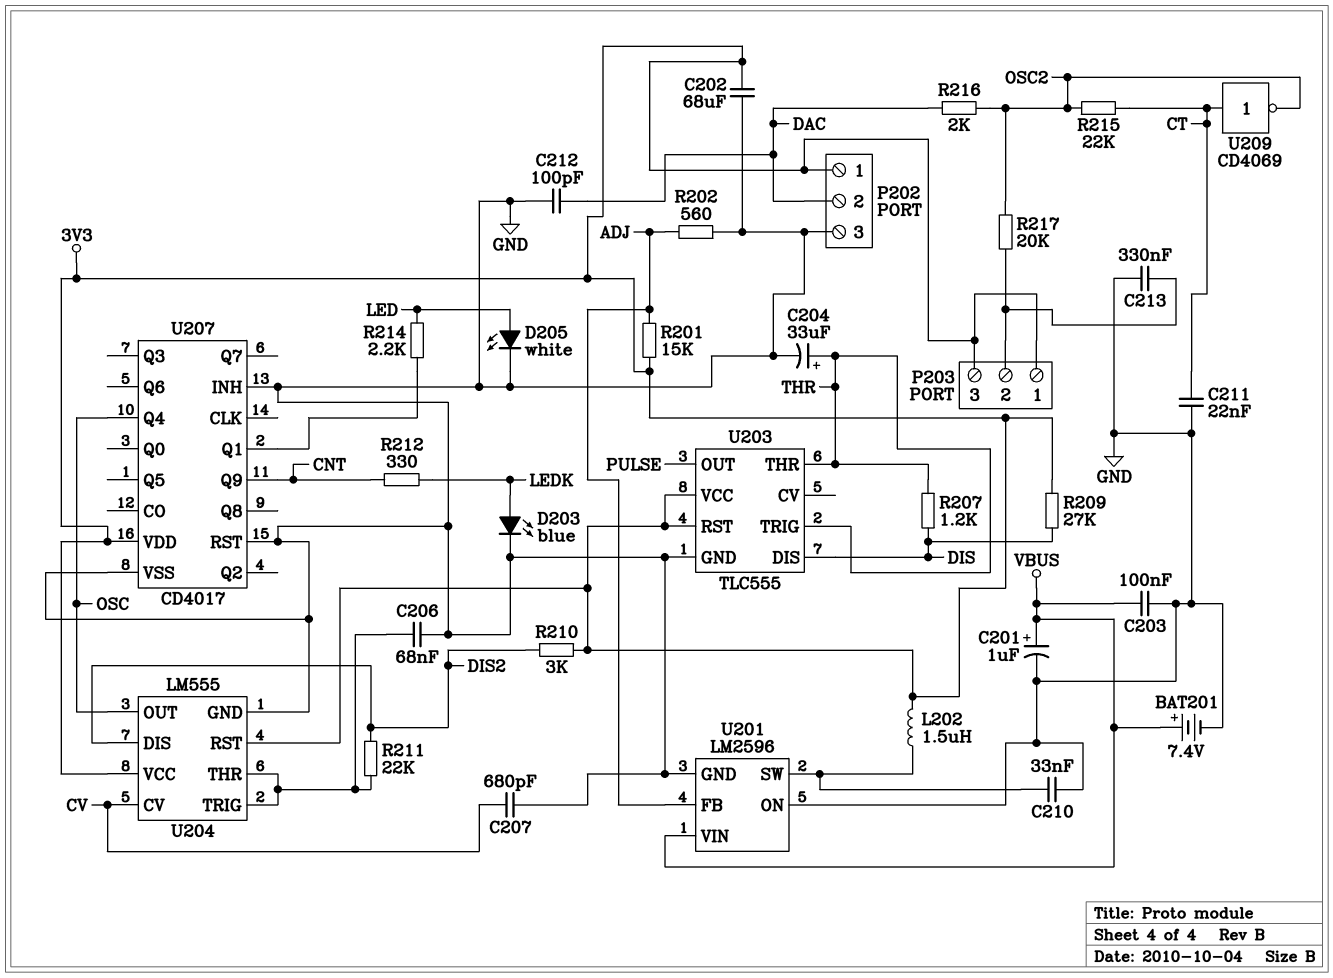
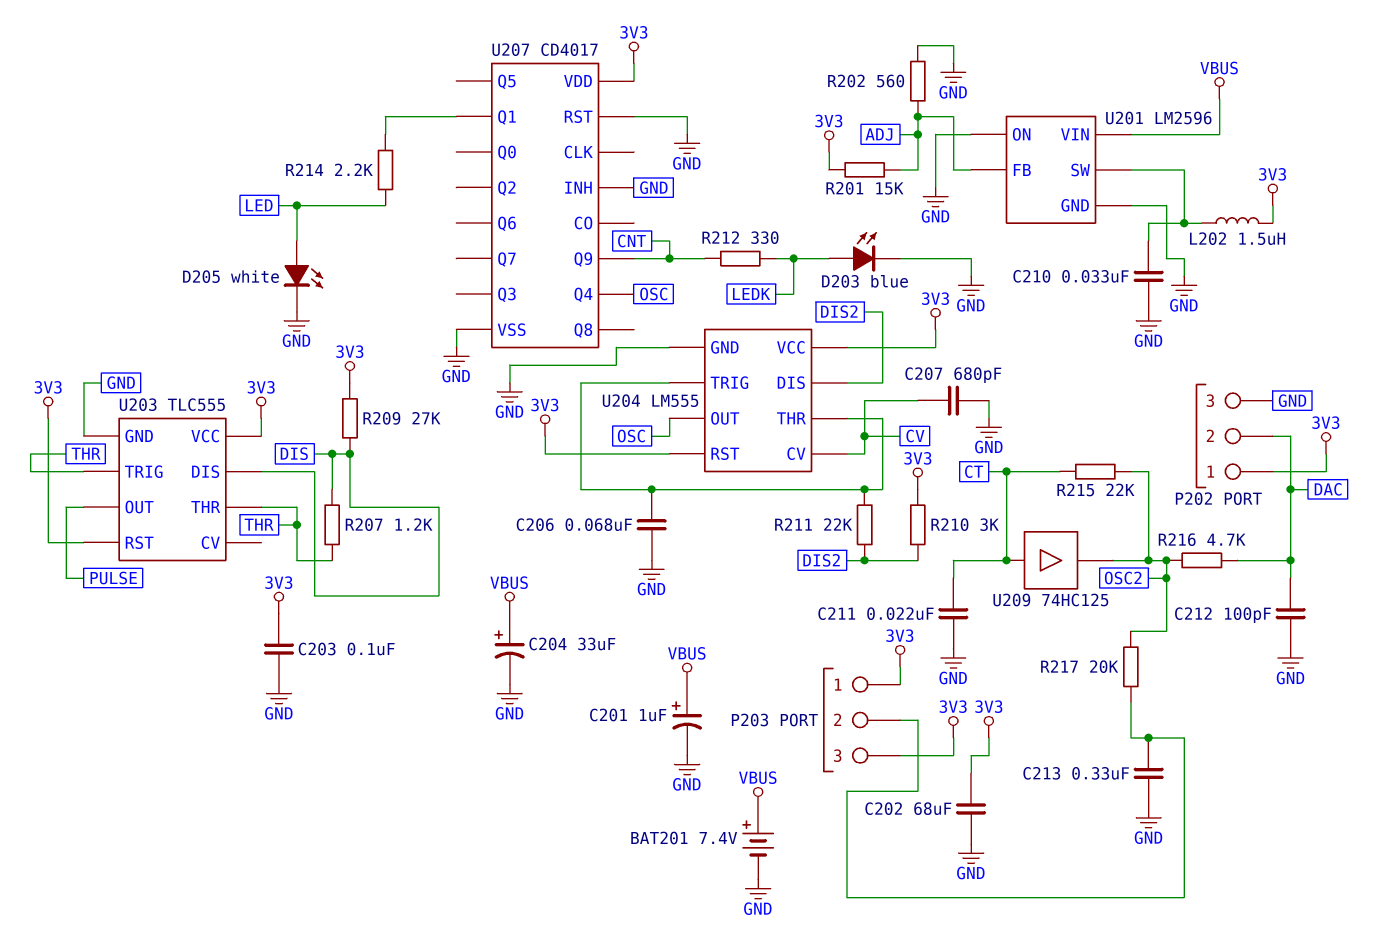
C203: 100nF (GND, VBUS) -> 100nF (3V3, GND)
C204: 33uF (plus THR, minus GND) -> 33uF (plus VBUS, minus GND)
R216: 2k (DAC, OSC2) -> 4.7k (DAC, OSC2)
U209: NOT CD4069 (in CT, out OSC2) -> buffer 74HC125 (in CT, out OSC2)

